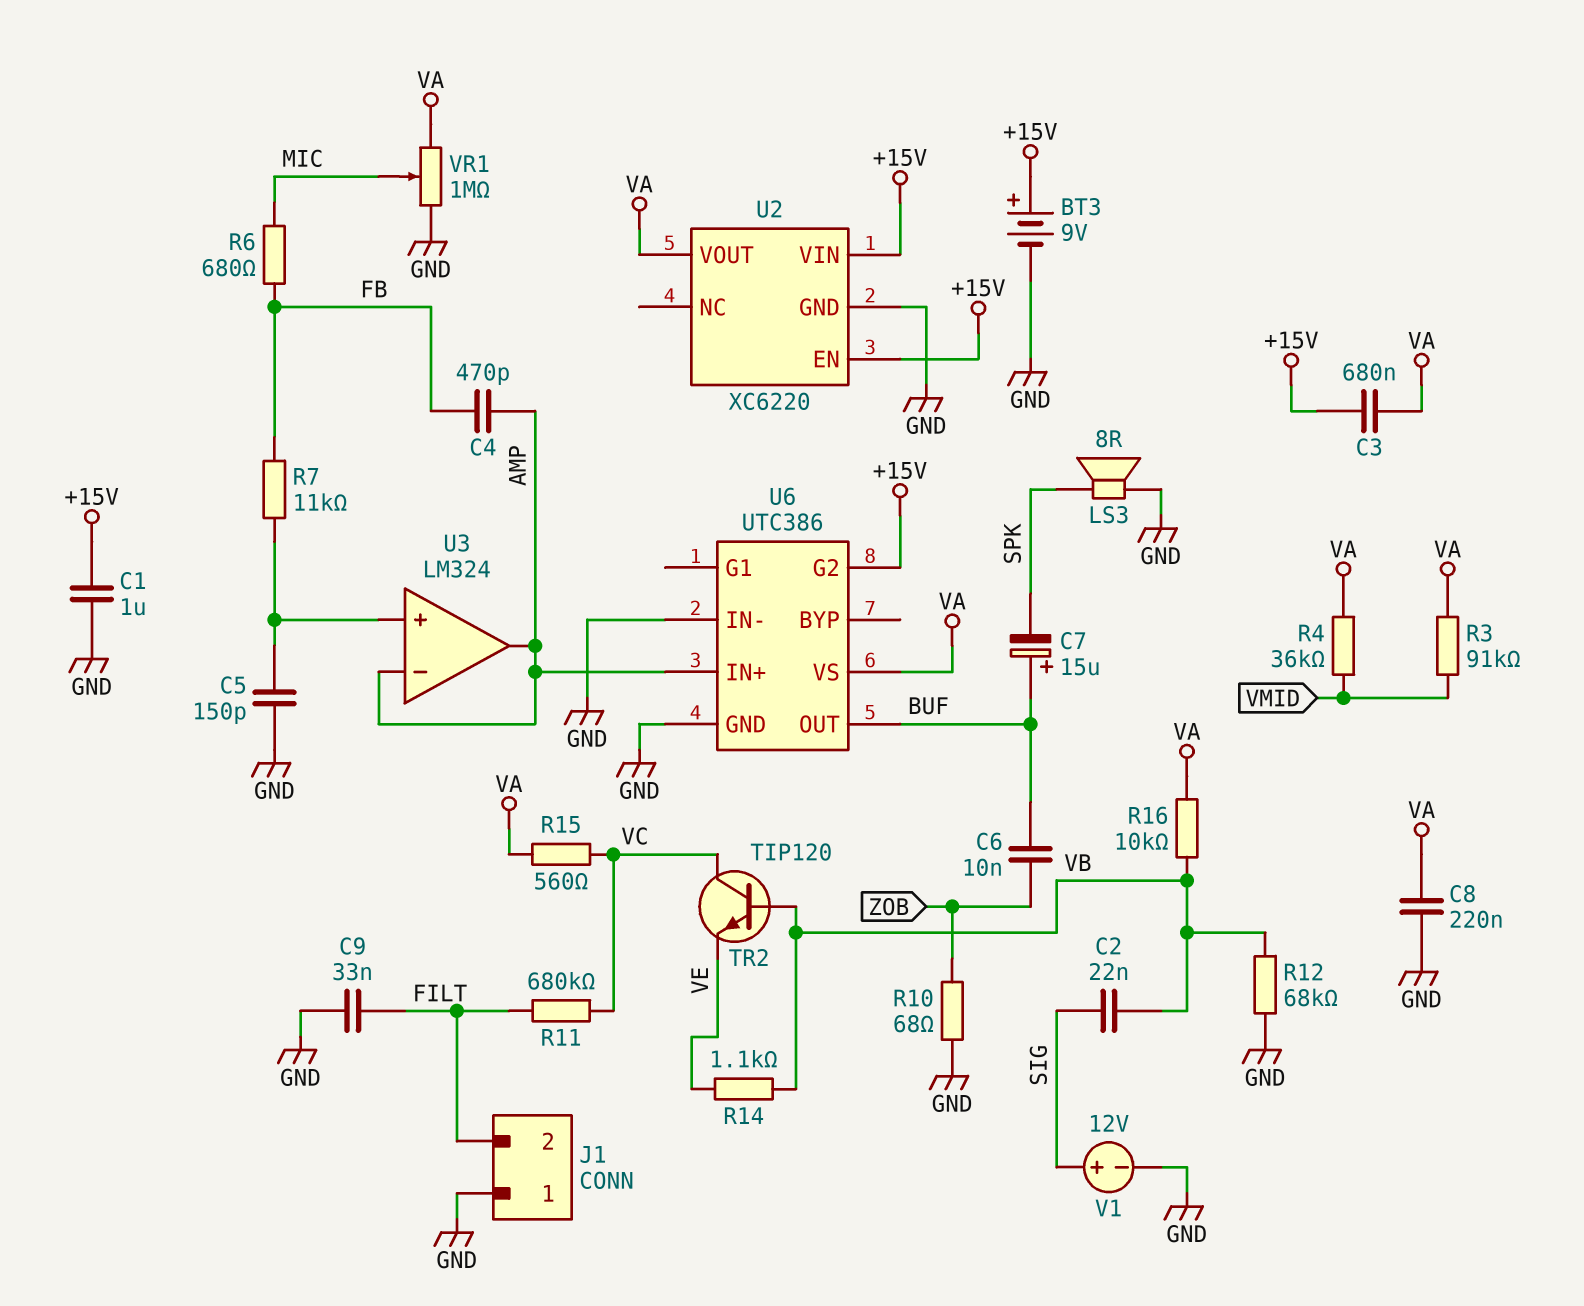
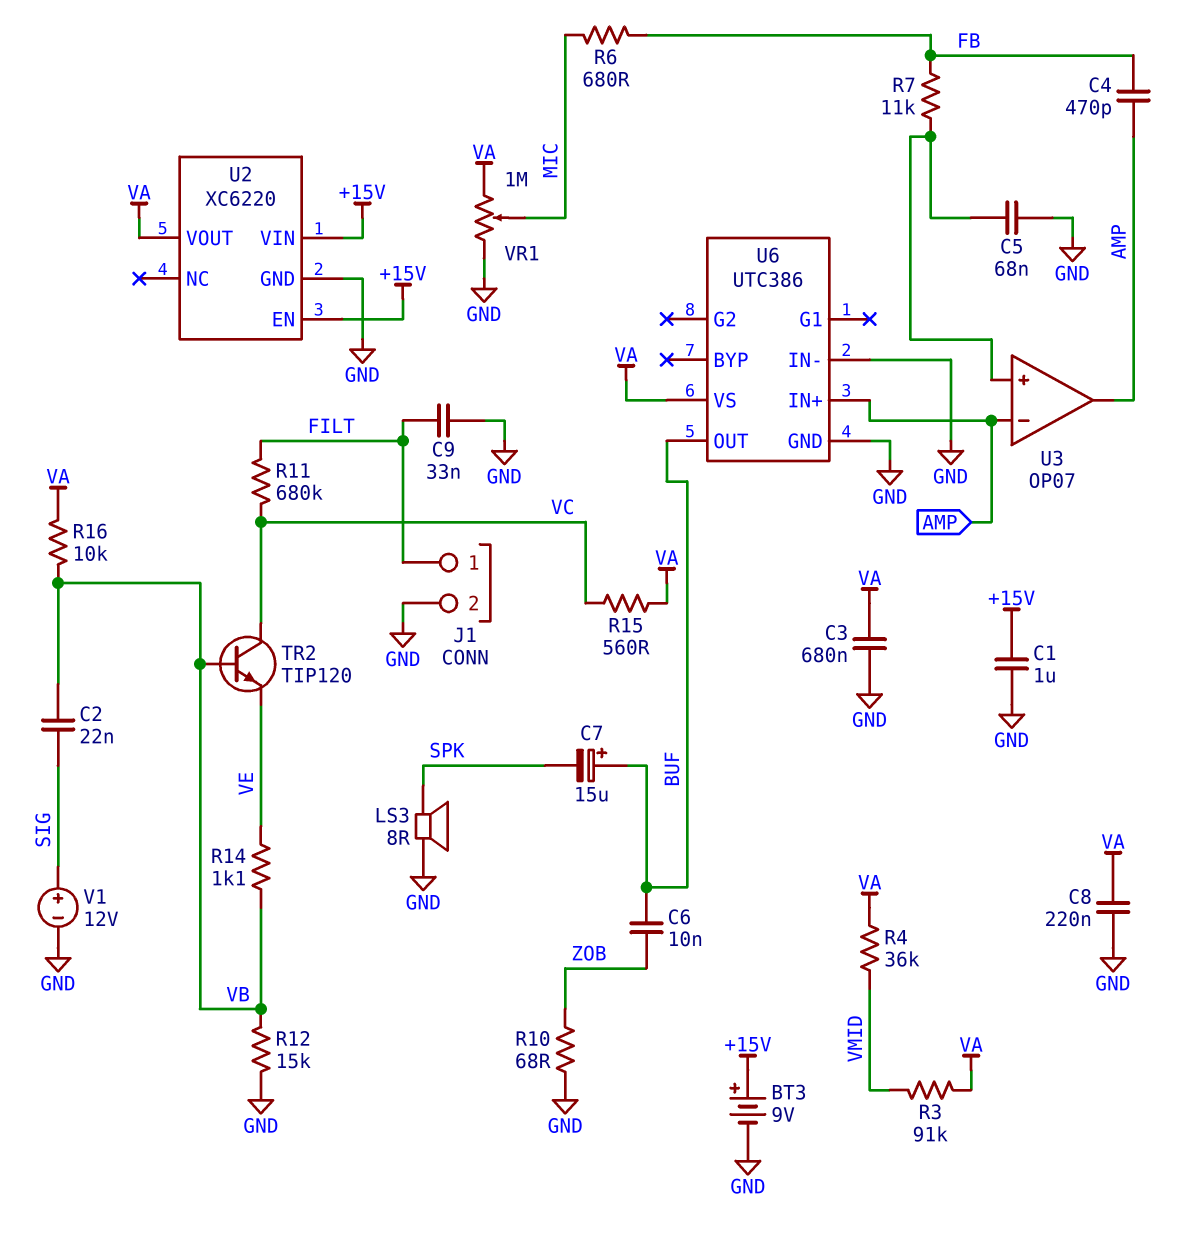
C3: 680nF (+15V, VA) -> 680nF (GND, VA)
C5: 150pF (GND, U3/in+) -> 68nF (GND, U3/in+)
J1 pin 1: GND -> FILT
J1 pin 2: FILT -> GND
R12: 68k (GND, VB) -> 15k (GND, VB)
U3: LM324 -> OP07
U6 pin G2: +15V -> none

